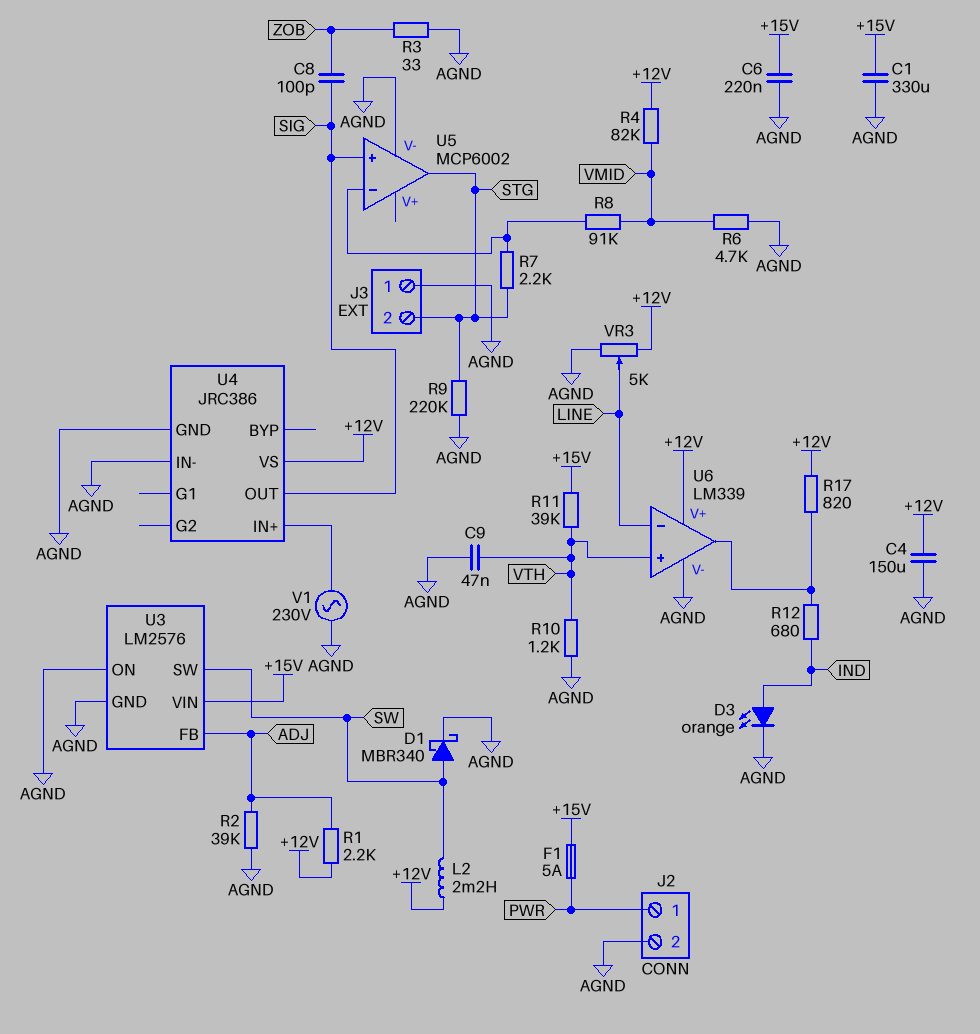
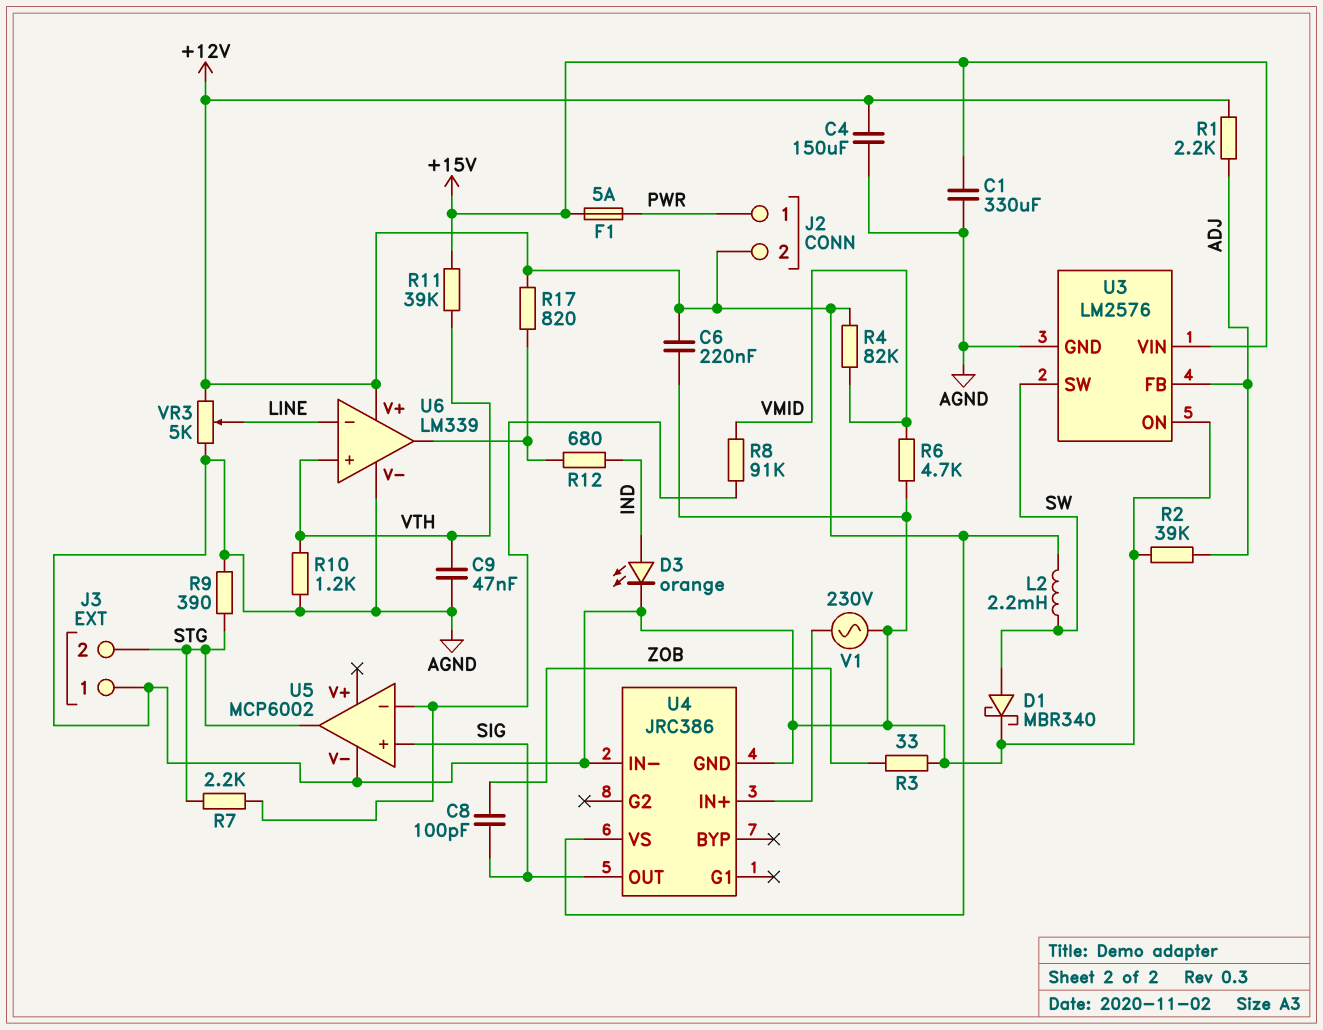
C6: 220nF (+15V, AGND) -> 220nF (+12V, AGND)
J2 pin 2: AGND -> +12V
R9: 220k (AGND, STG) -> 390 (AGND, STG)

